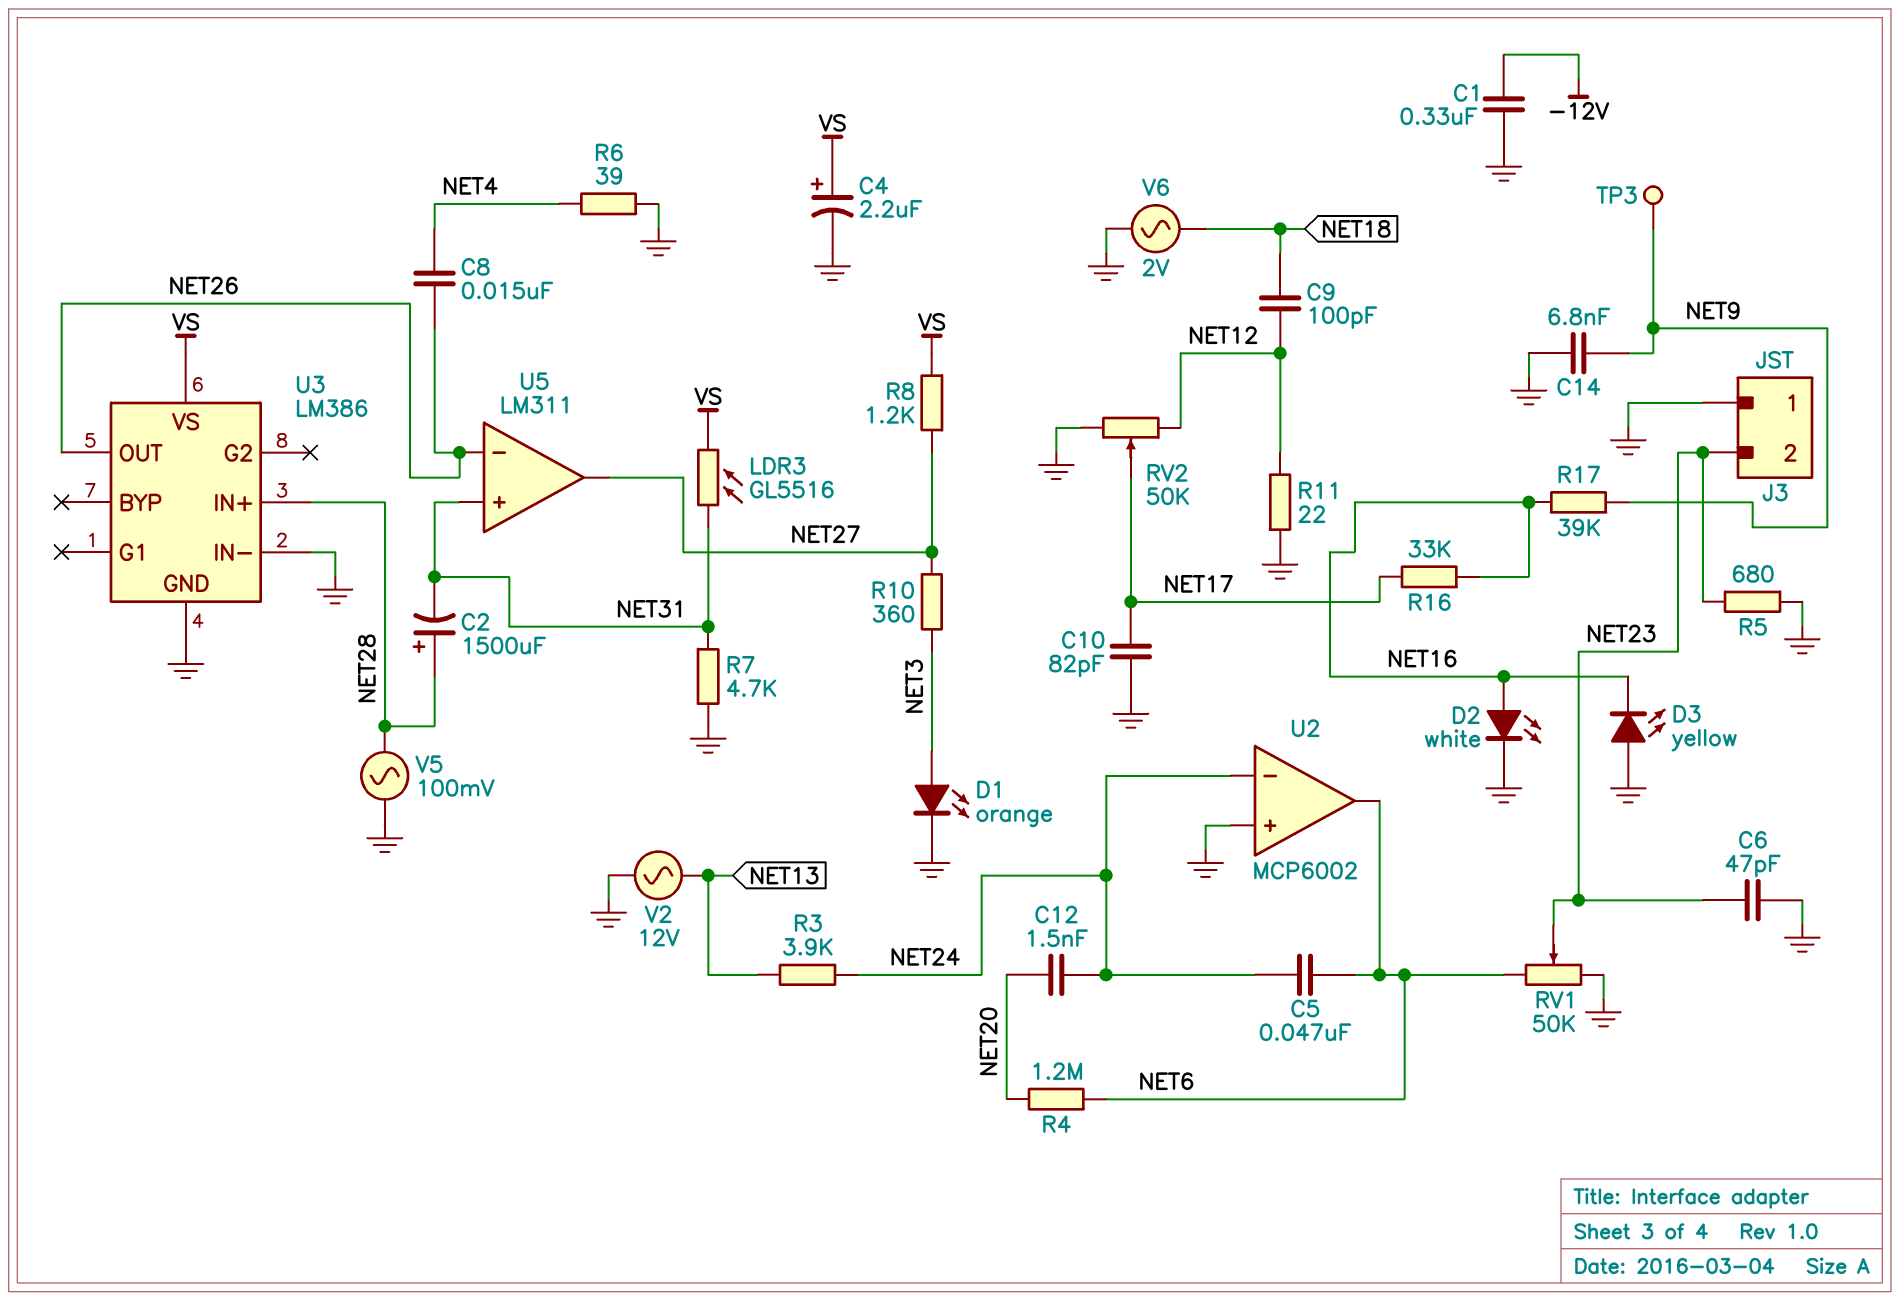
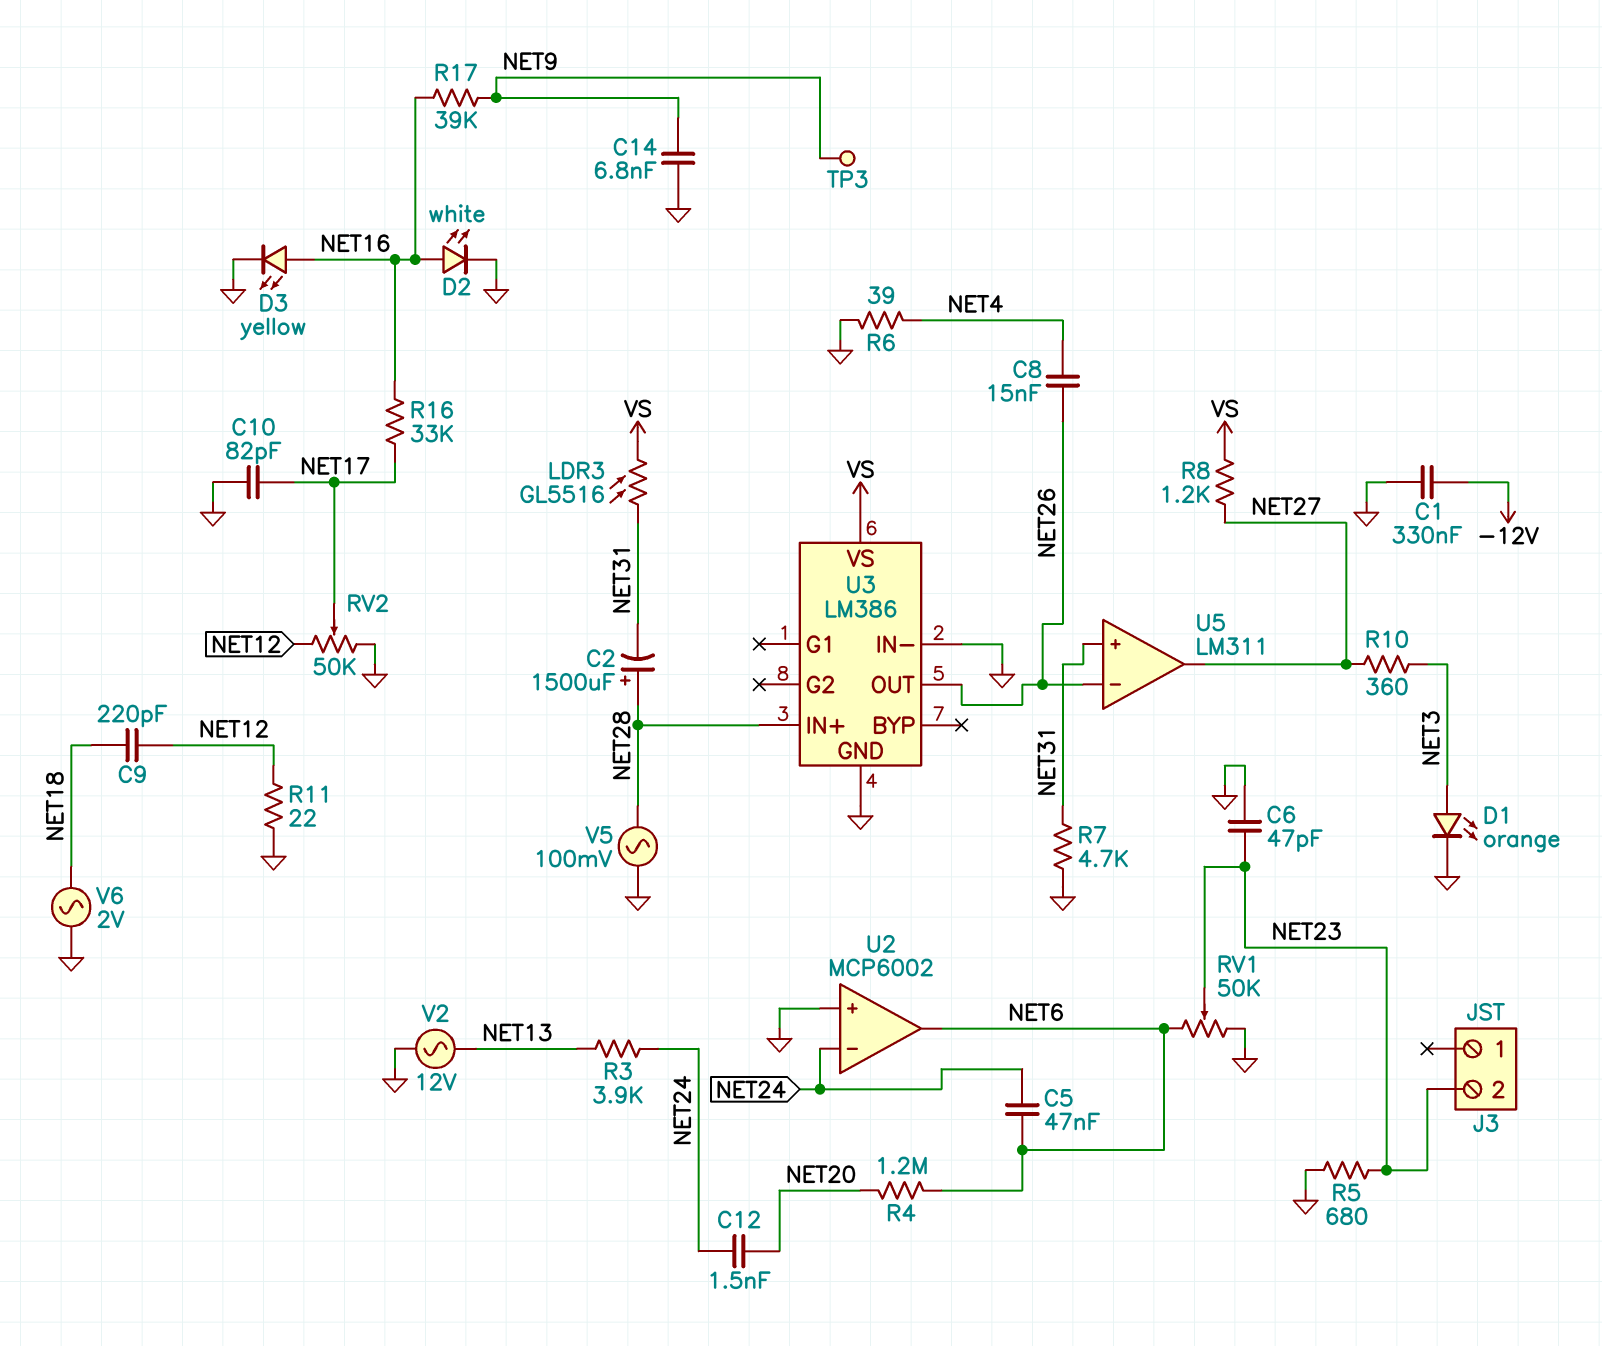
C4: 2.2uF (plus VS, minus GND) -> none
C9: 100pF (NET12, NET18) -> 220pF (NET12, NET18)
D3: LED yellow (A GND, K NET16) -> LED yellow (A NET16, K GND)
J3 pin 1: GND -> none

